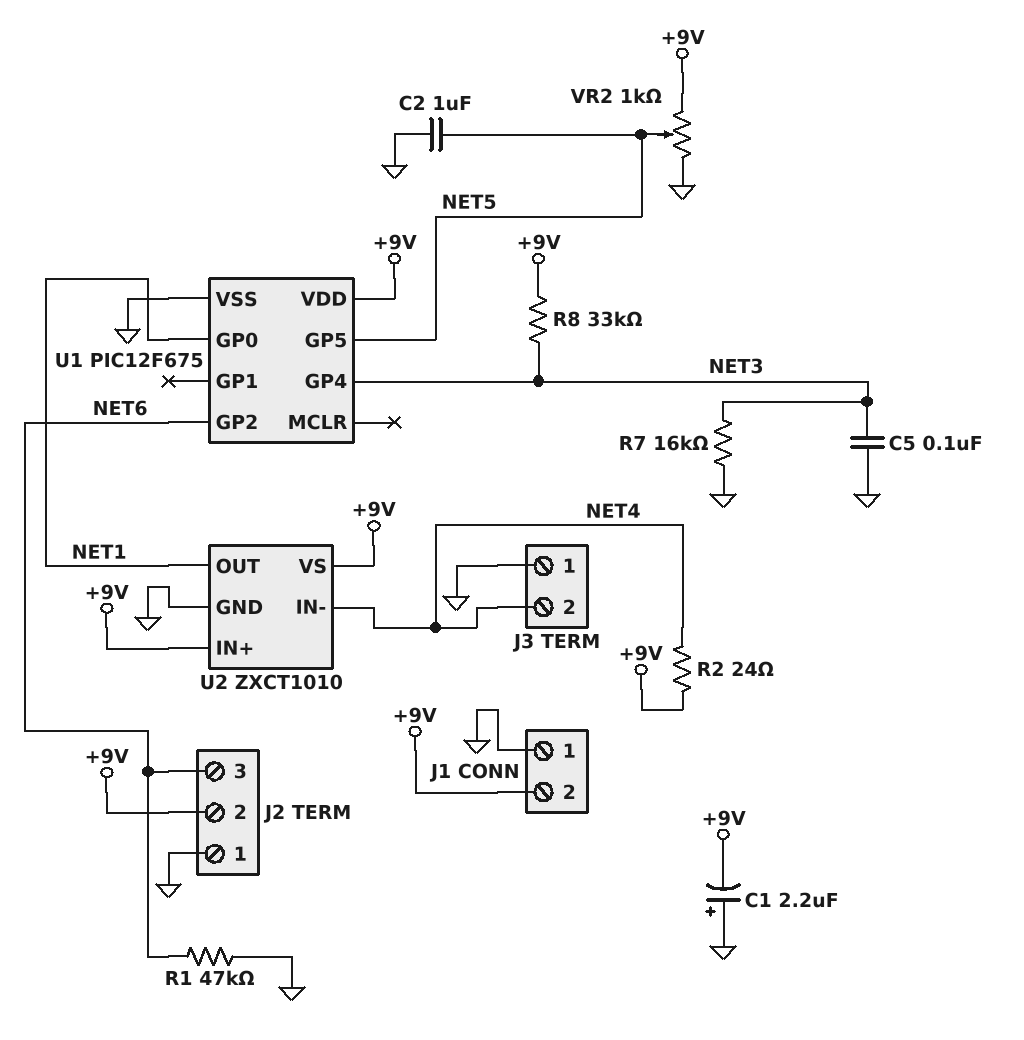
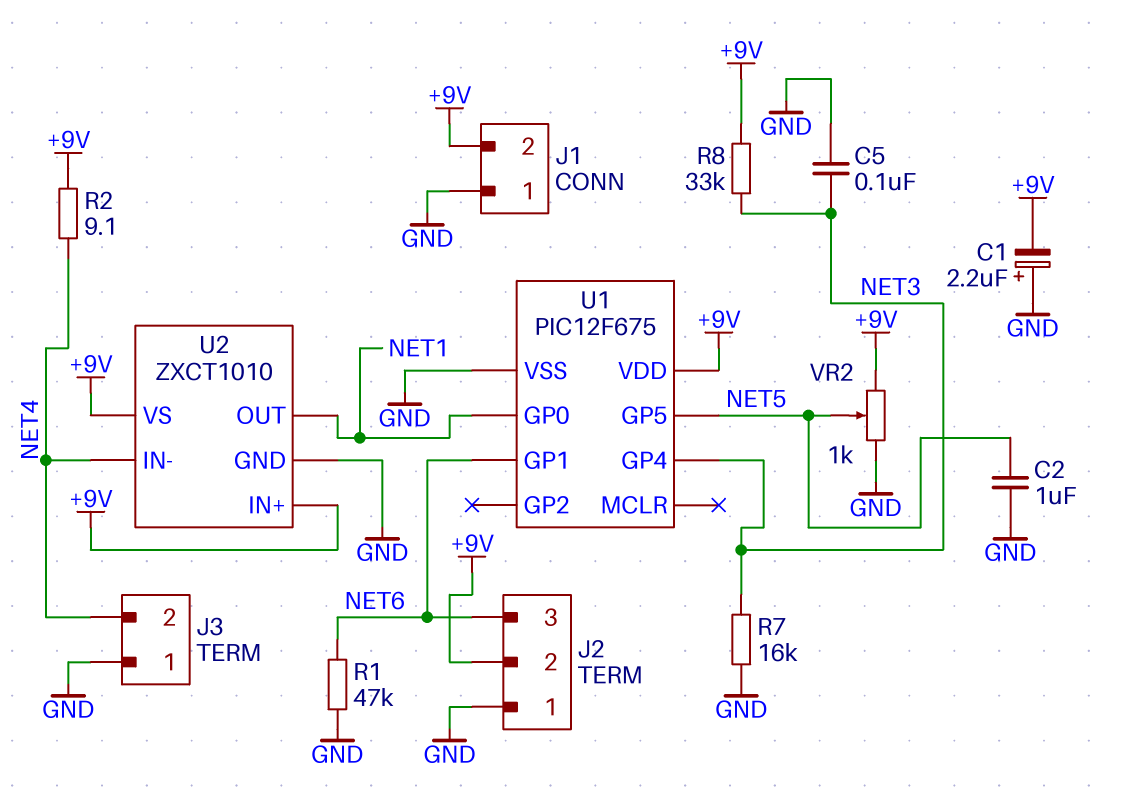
R2: 24 (+9V, NET4) -> 9.1 (+9V, NET4)
U1 pin GP1: none -> NET6
U1 pin GP2: NET6 -> none

